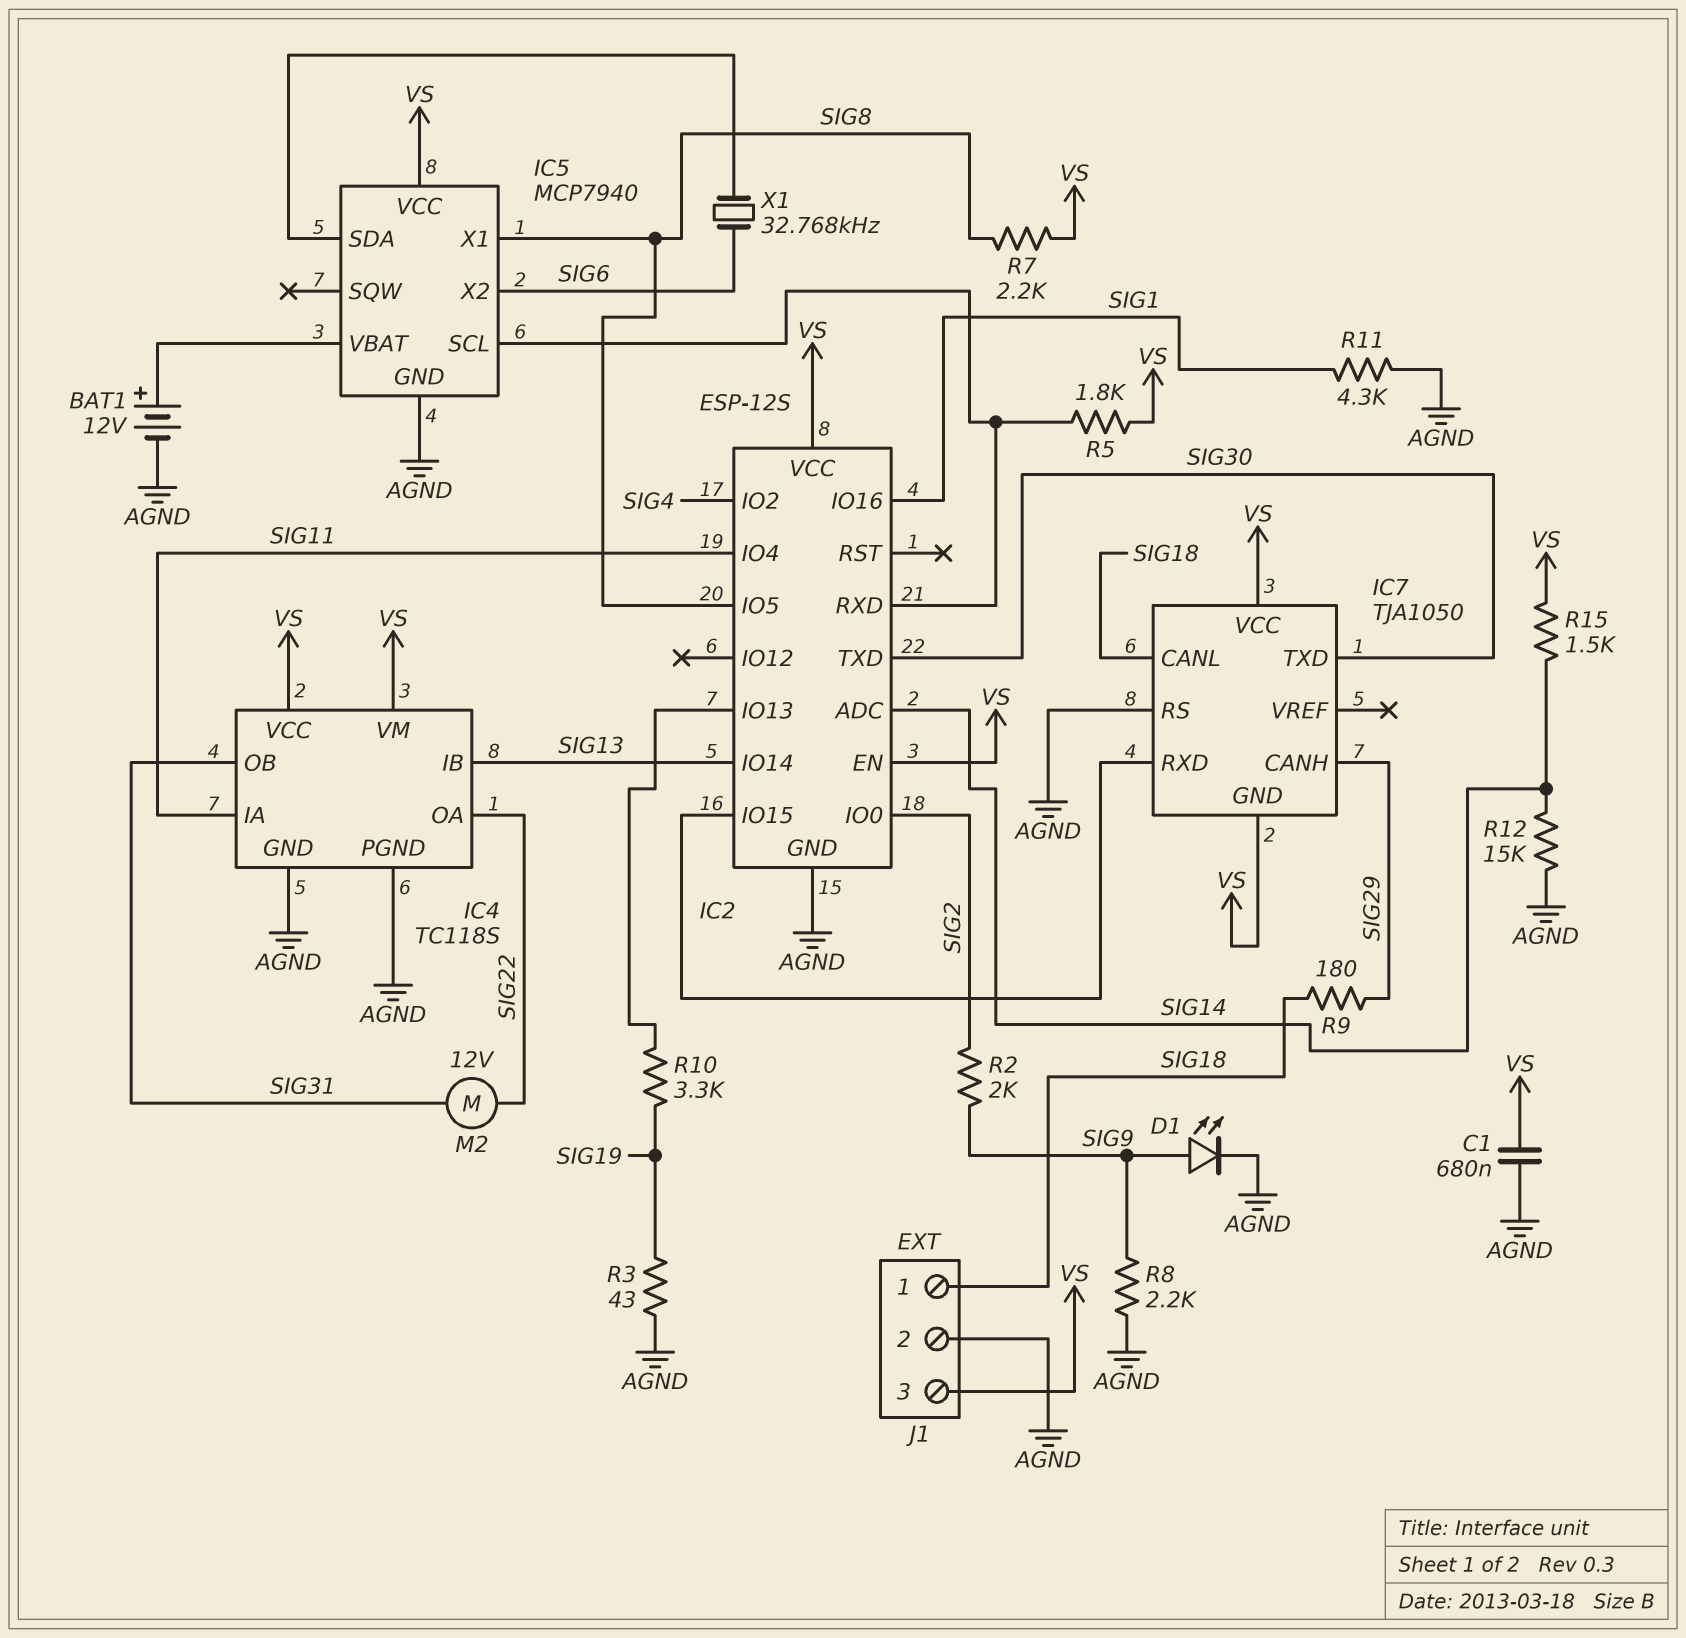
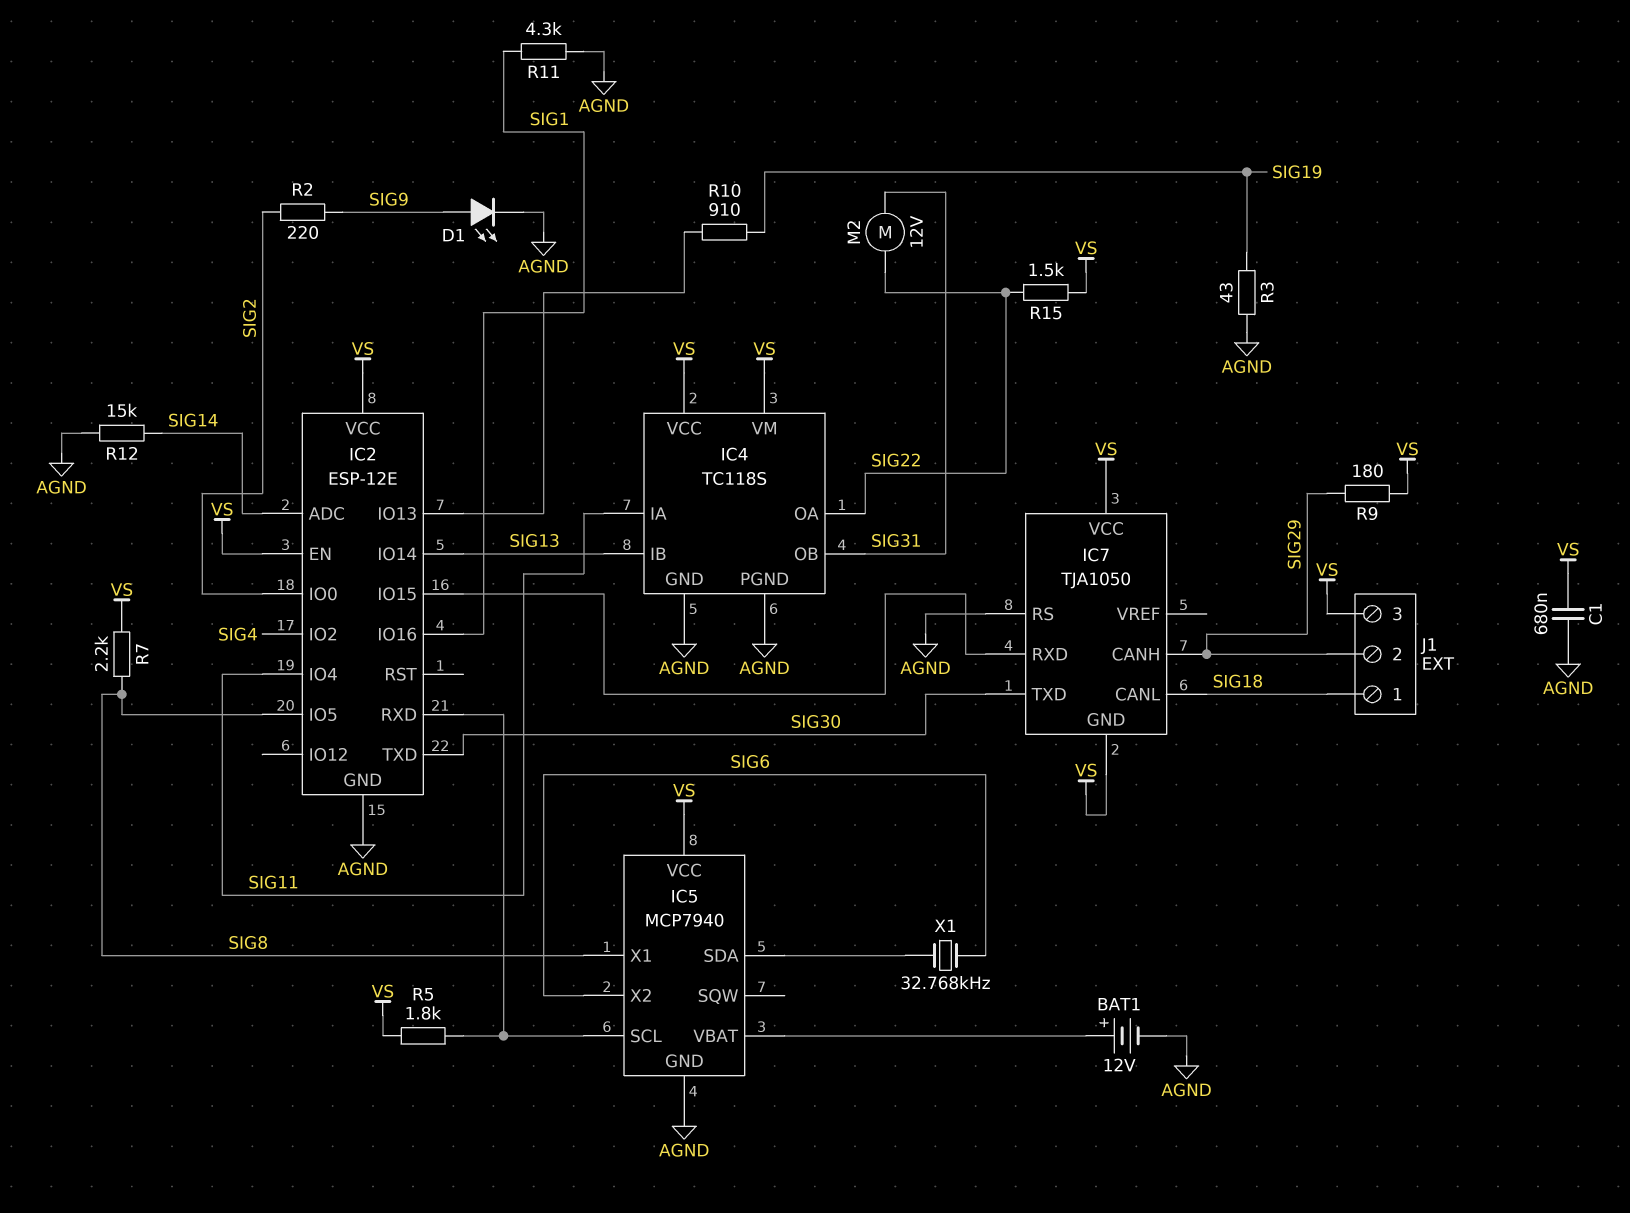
IC2: ESP-12S -> ESP-12E
J1 pin 2: AGND -> SIG29
R2: 2k (SIG2, SIG9) -> 220 (SIG2, SIG9)
R8: 2.2k (AGND, SIG9) -> none
R9: 180 (SIG18, SIG29) -> 180 (SIG29, VS)
R10: 3.3k (IC2/IO13, SIG19) -> 910 (IC2/IO13, SIG19)
R15: 1.5k (SIG14, VS) -> 1.5k (SIG22, VS)

